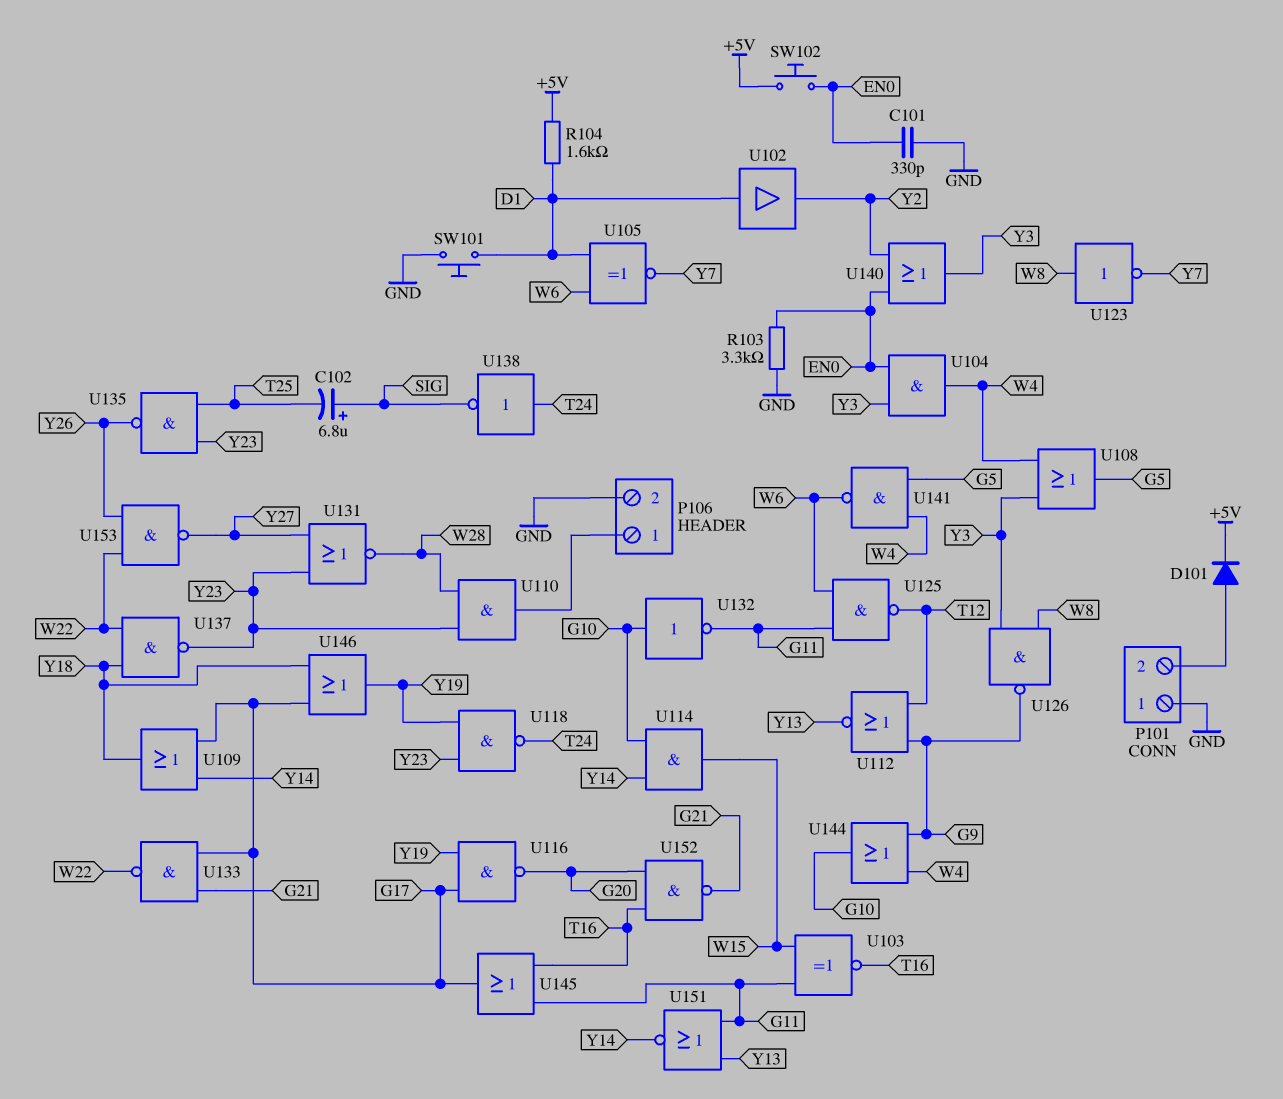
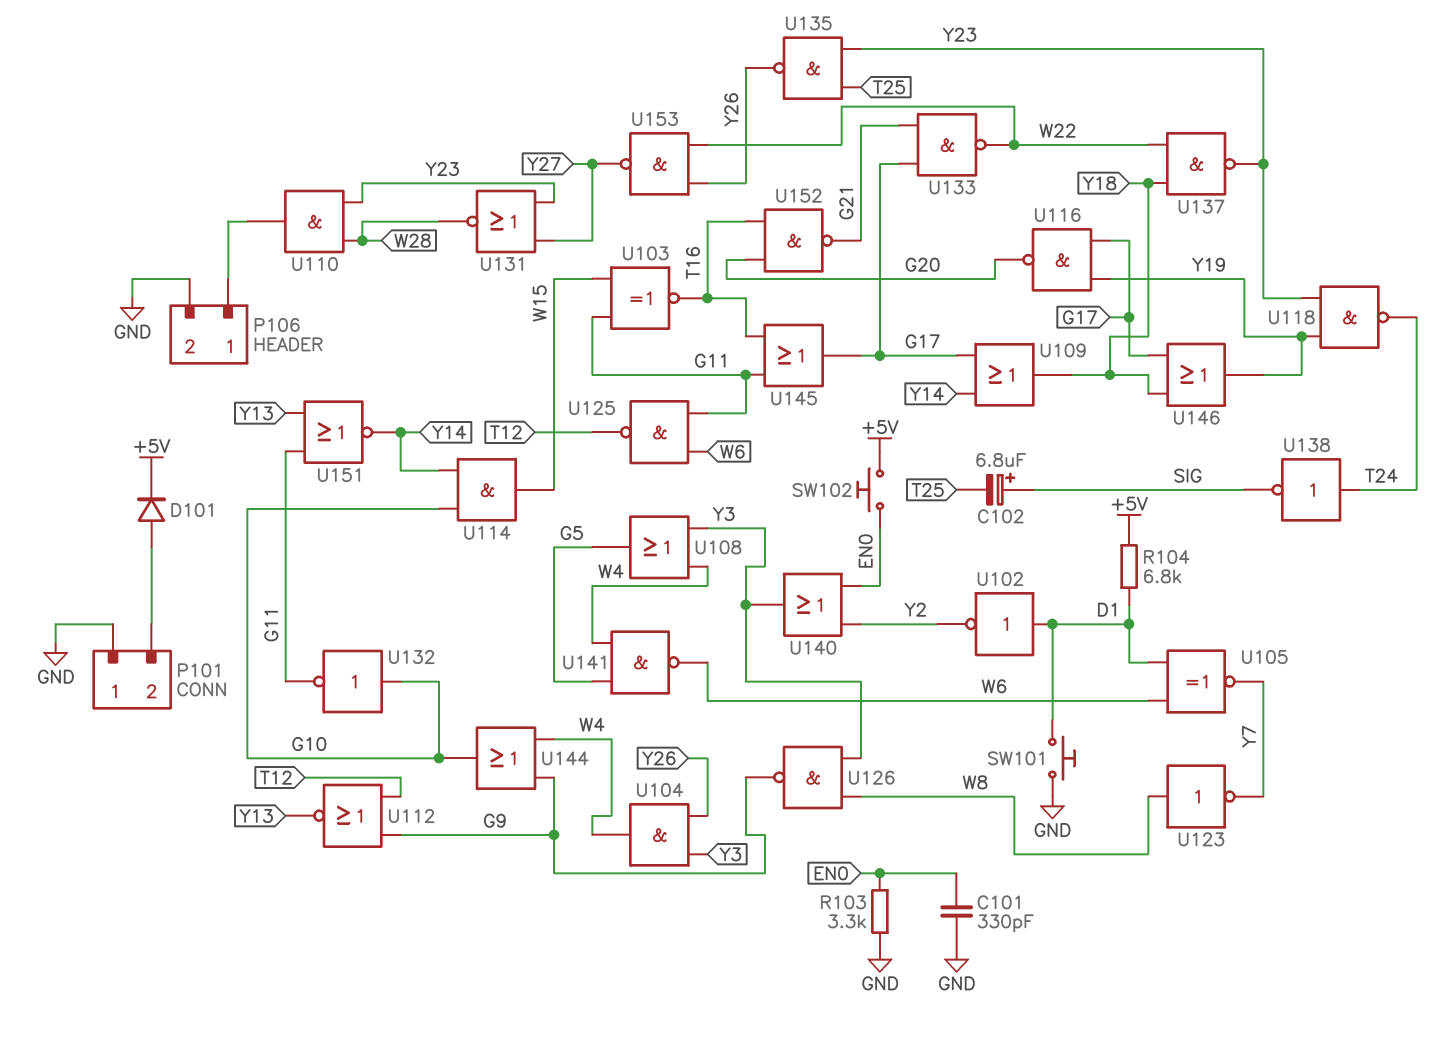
R104: 1.6k (+5V, D1) -> 6.8k (+5V, D1)
U102: buffer (in D1, out Y2) -> NOT (in D1, out Y2)
U104: AND (in EN0, in Y3, out W4) -> AND (in Y3, in Y26, out W4)

